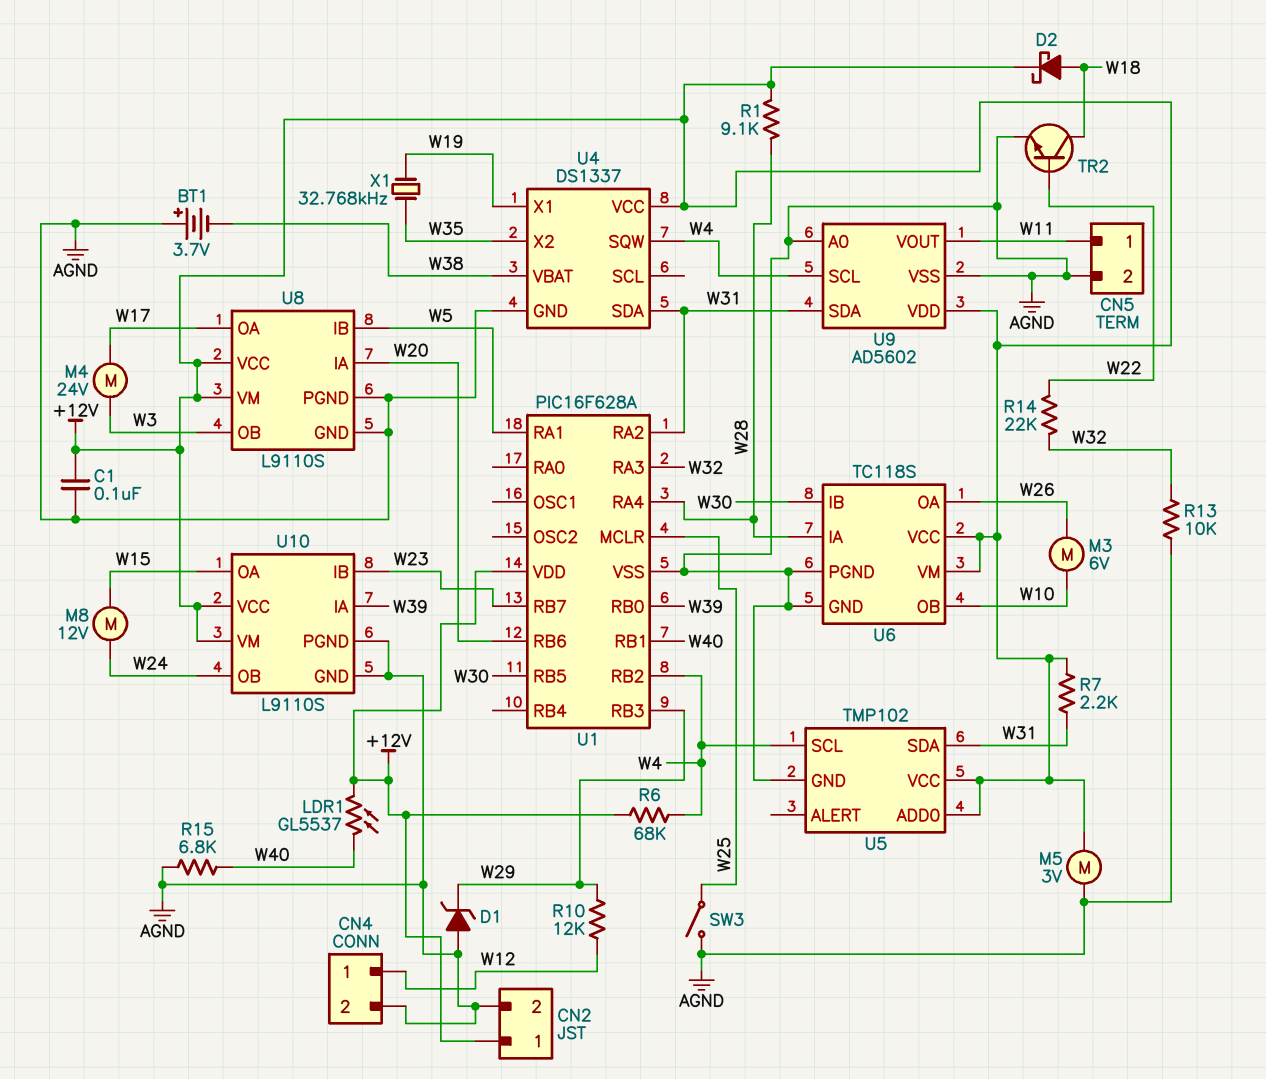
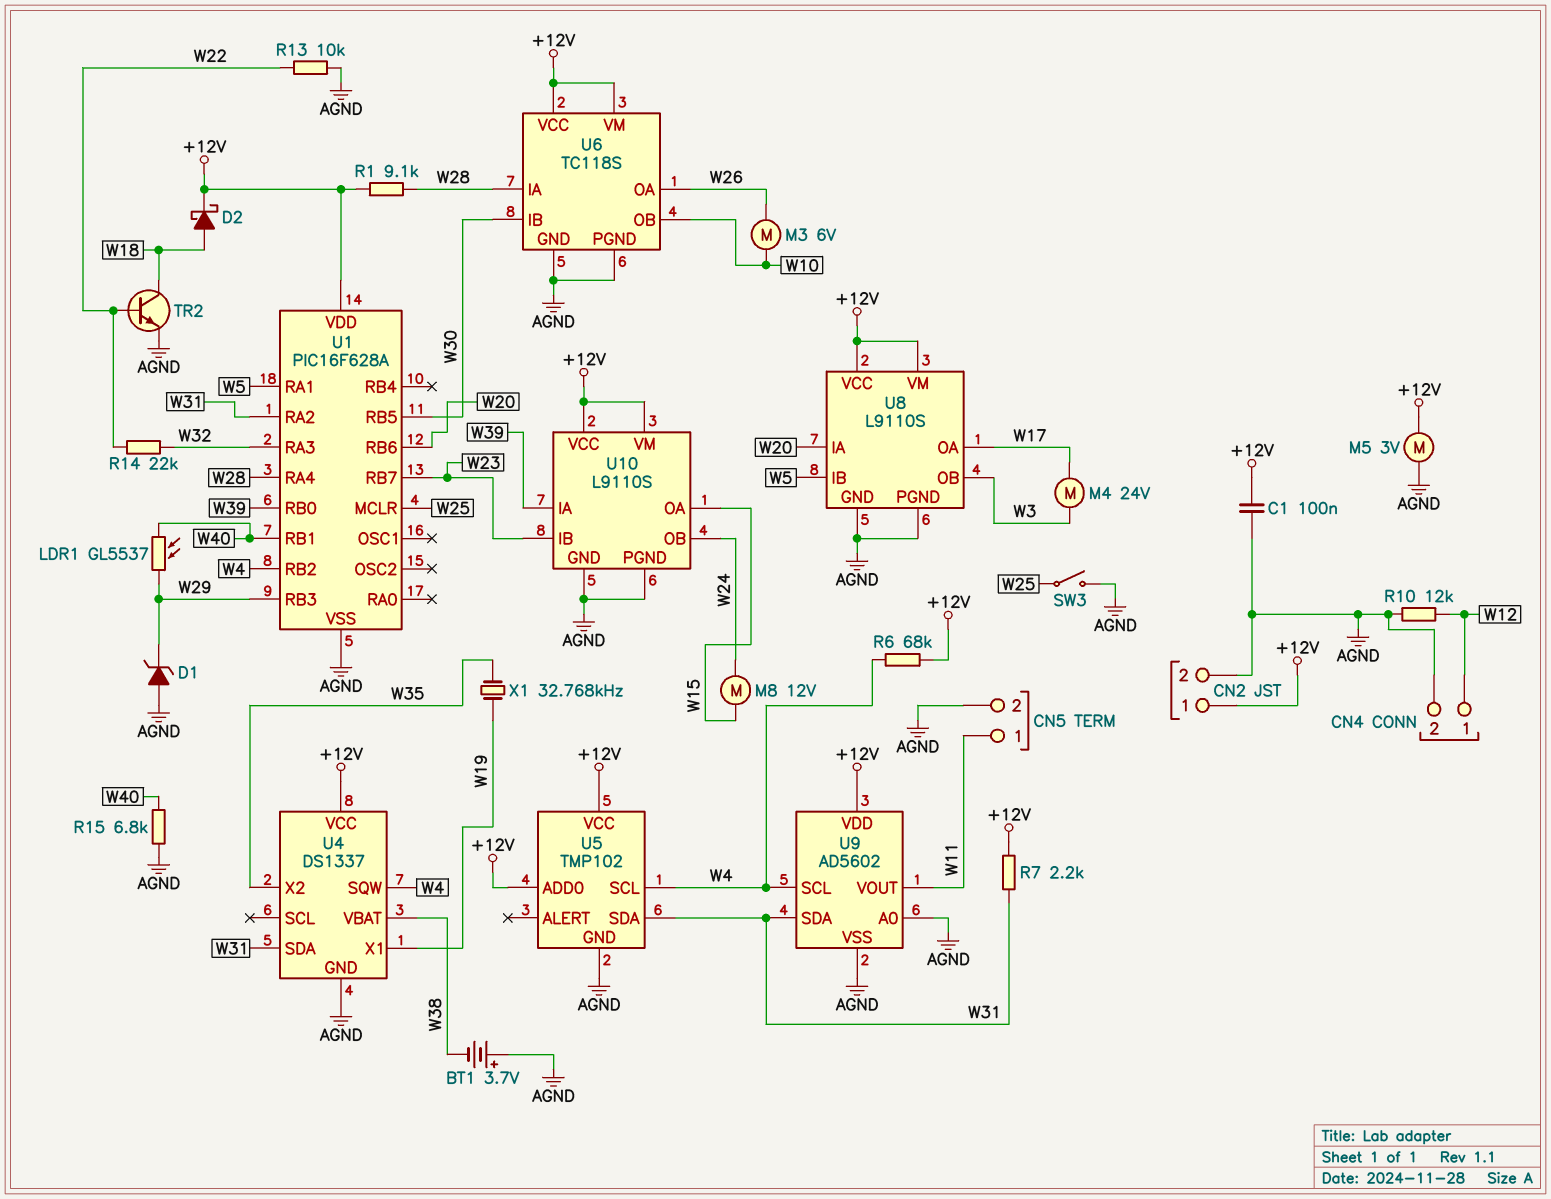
LDR1: GL5537 (+12V, W40) -> GL5537 (W29, W40)
R10: 12k (W12, W29) -> 12k (AGND, W12)
R13: 10k (AGND, W32) -> 10k (AGND, W22)

